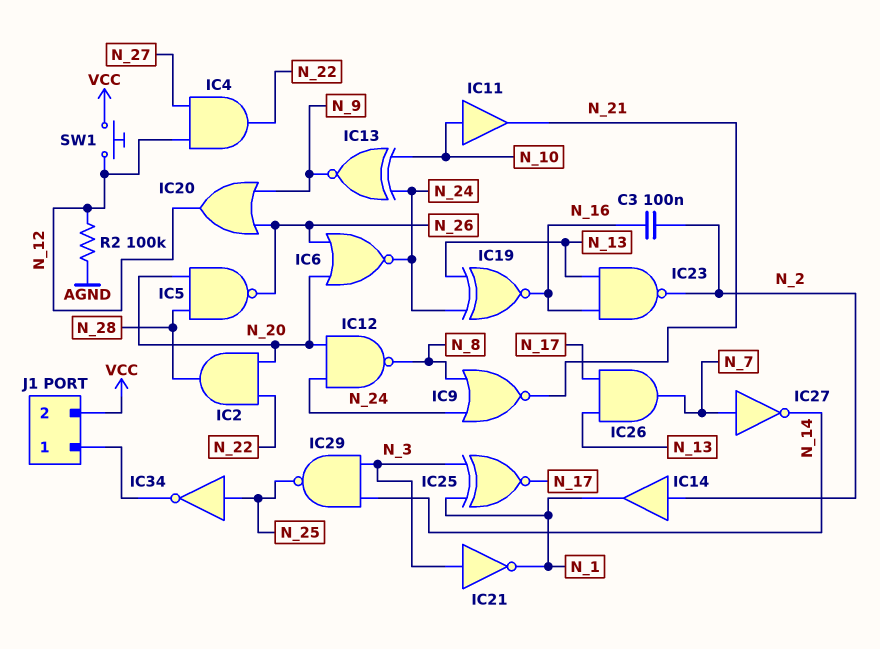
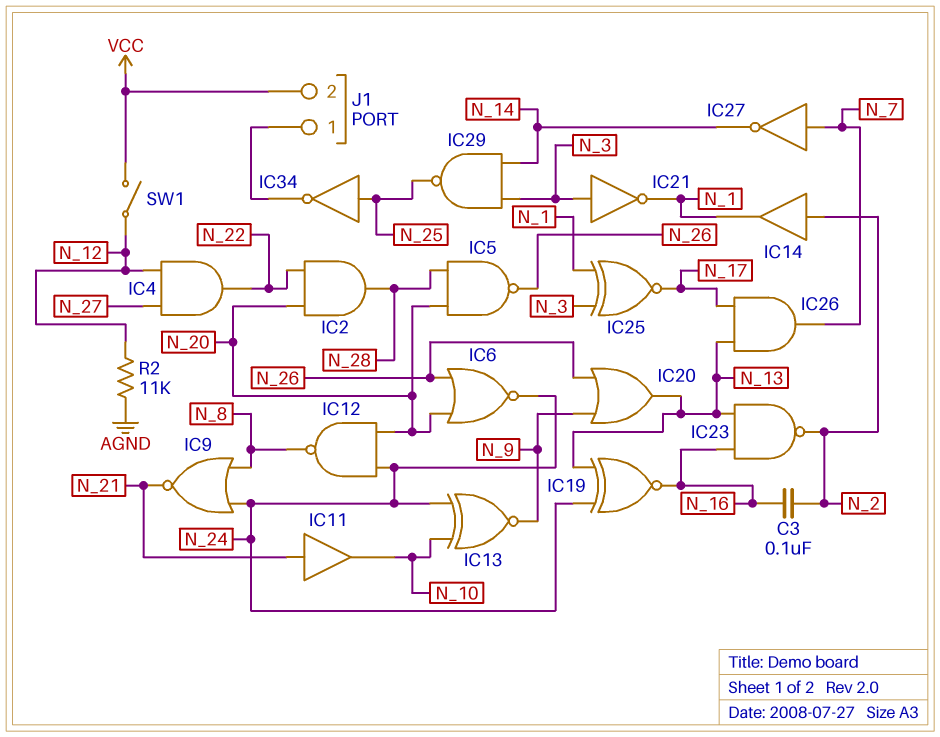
IC11: buffer (in N_10, out N_21) -> buffer (in N_21, out N_10)
IC20: OR (in N_9, in N_26, out N_12) -> OR (in N_9, in N_26, out N_13)
R2: 100k (AGND, N_12) -> 11k (AGND, N_12)
SW1: button (N_12, VCC) -> switch (N_12, VCC)

